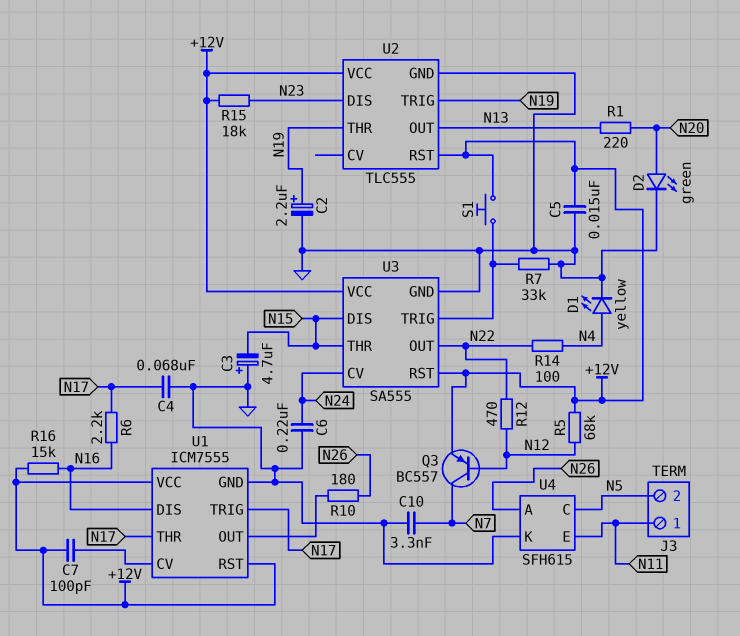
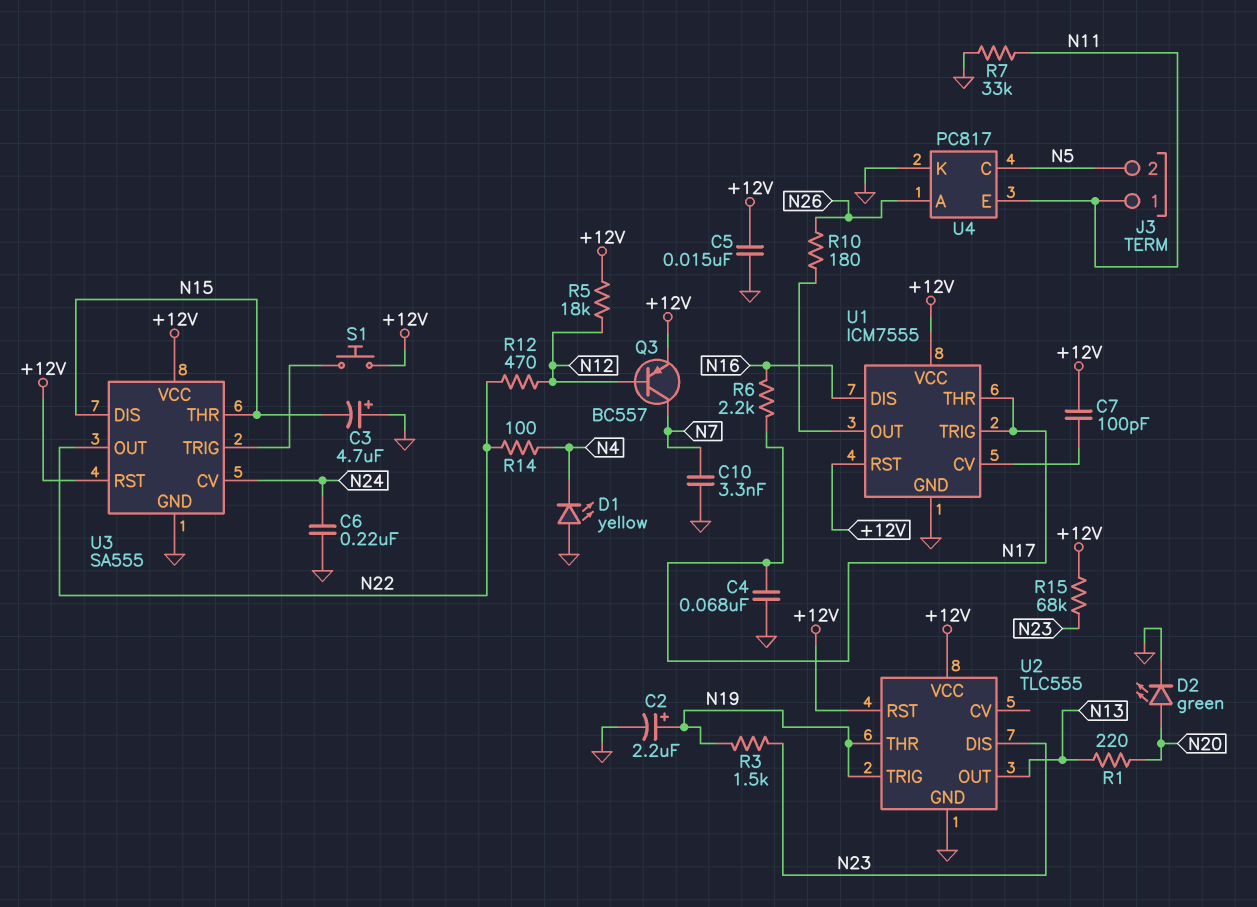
D1: LED yellow (A N4, K GND) -> LED yellow (A GND, K N4)
R3: none -> 1.5k (N19, N23)
R5: 68k (+12V, N12) -> 18k (+12V, N12)
R7: 33k (GND, U3/TRIG) -> 33k (GND, N11)
R15: 18k (+12V, N23) -> 68k (+12V, N23)
R16: 15k (+12V, N16) -> none
U4: SFH615 -> PC817

